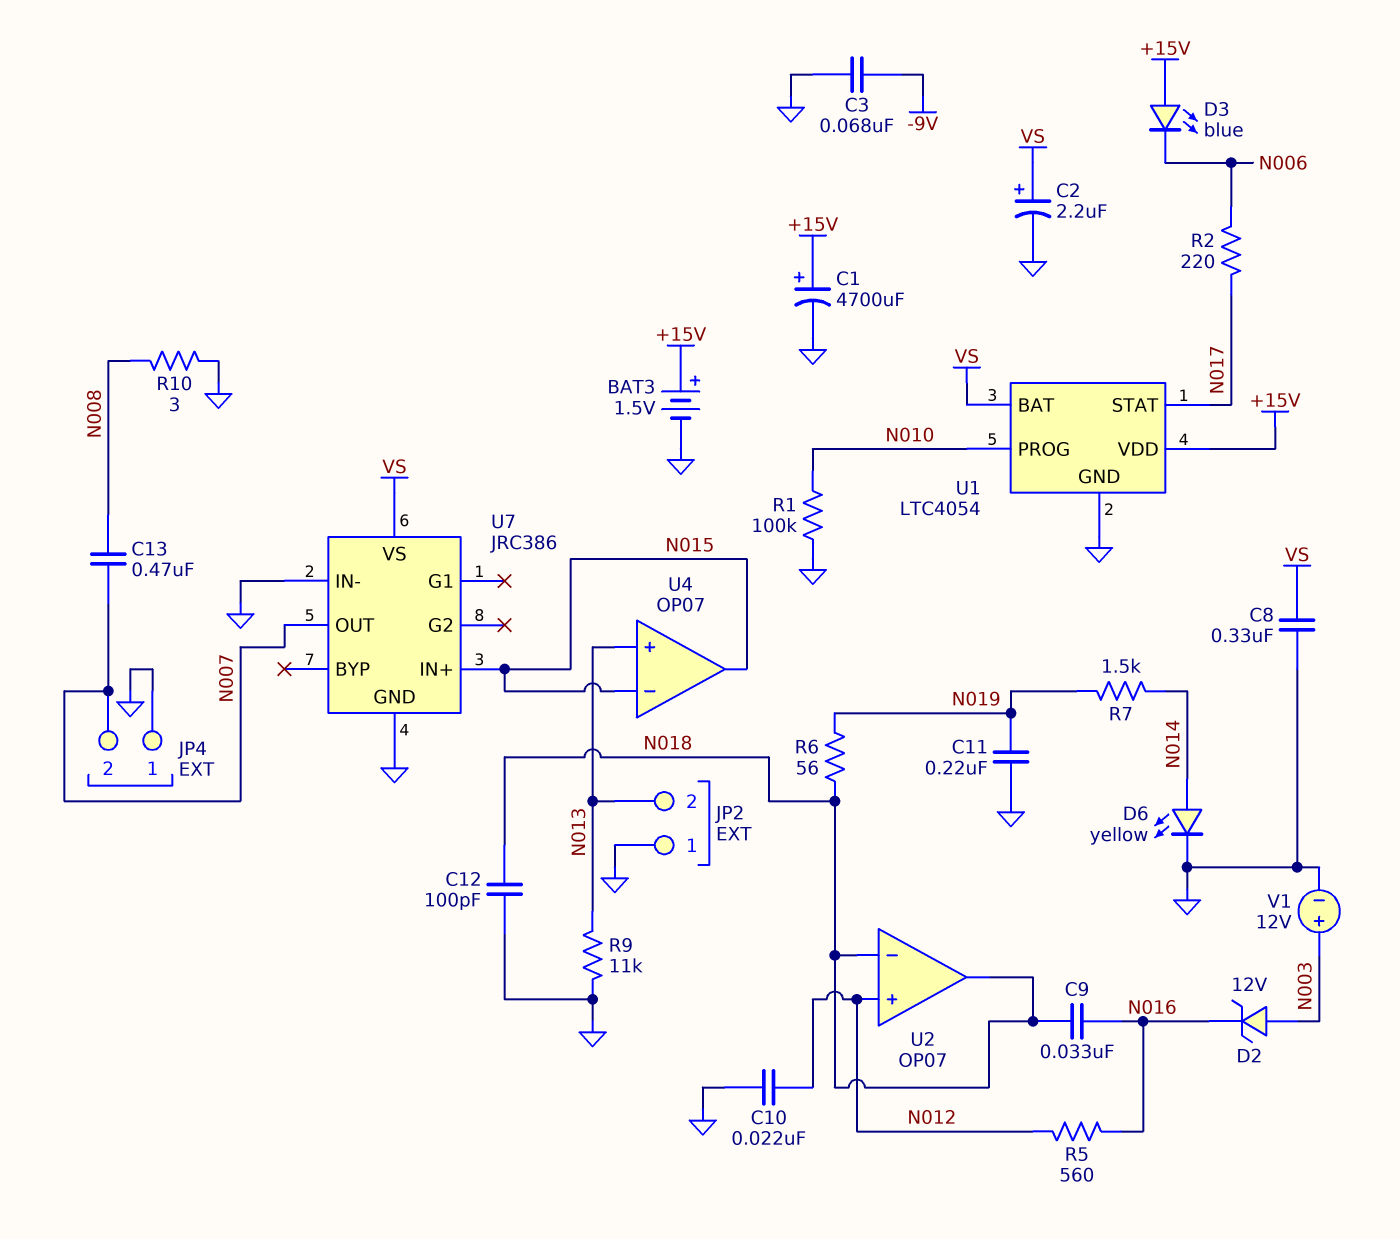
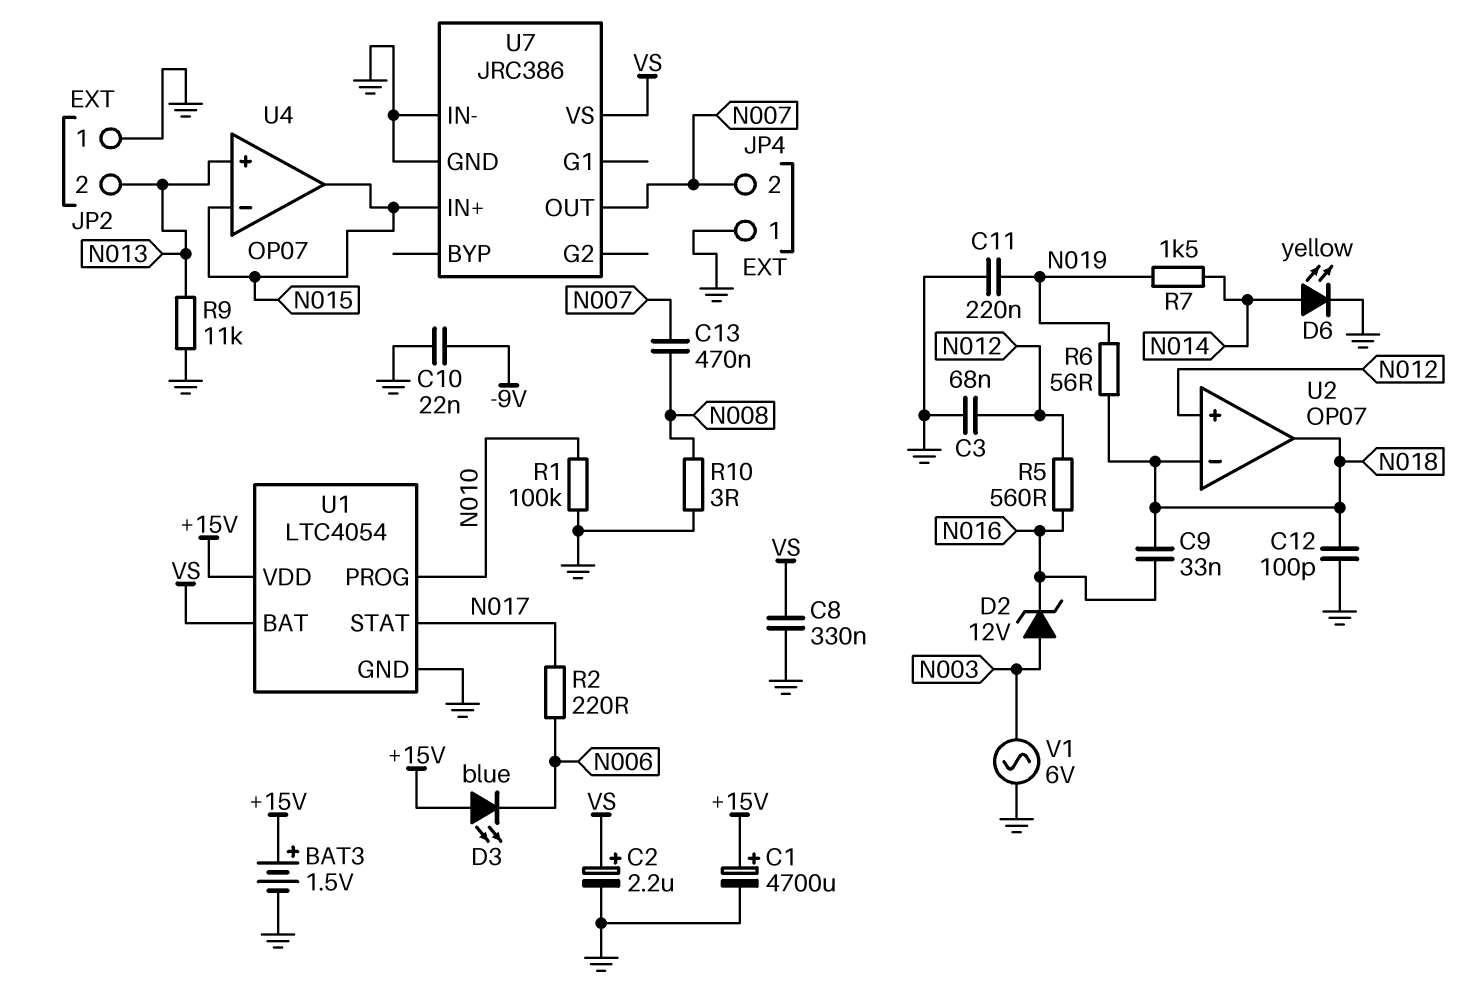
C3: 68nF (-9V, GND) -> 68nF (GND, N012)
C10: 22nF (GND, N012) -> 22nF (-9V, GND)
V1: 12V (plus N003, minus GND) -> AC 6V (GND, N003)

